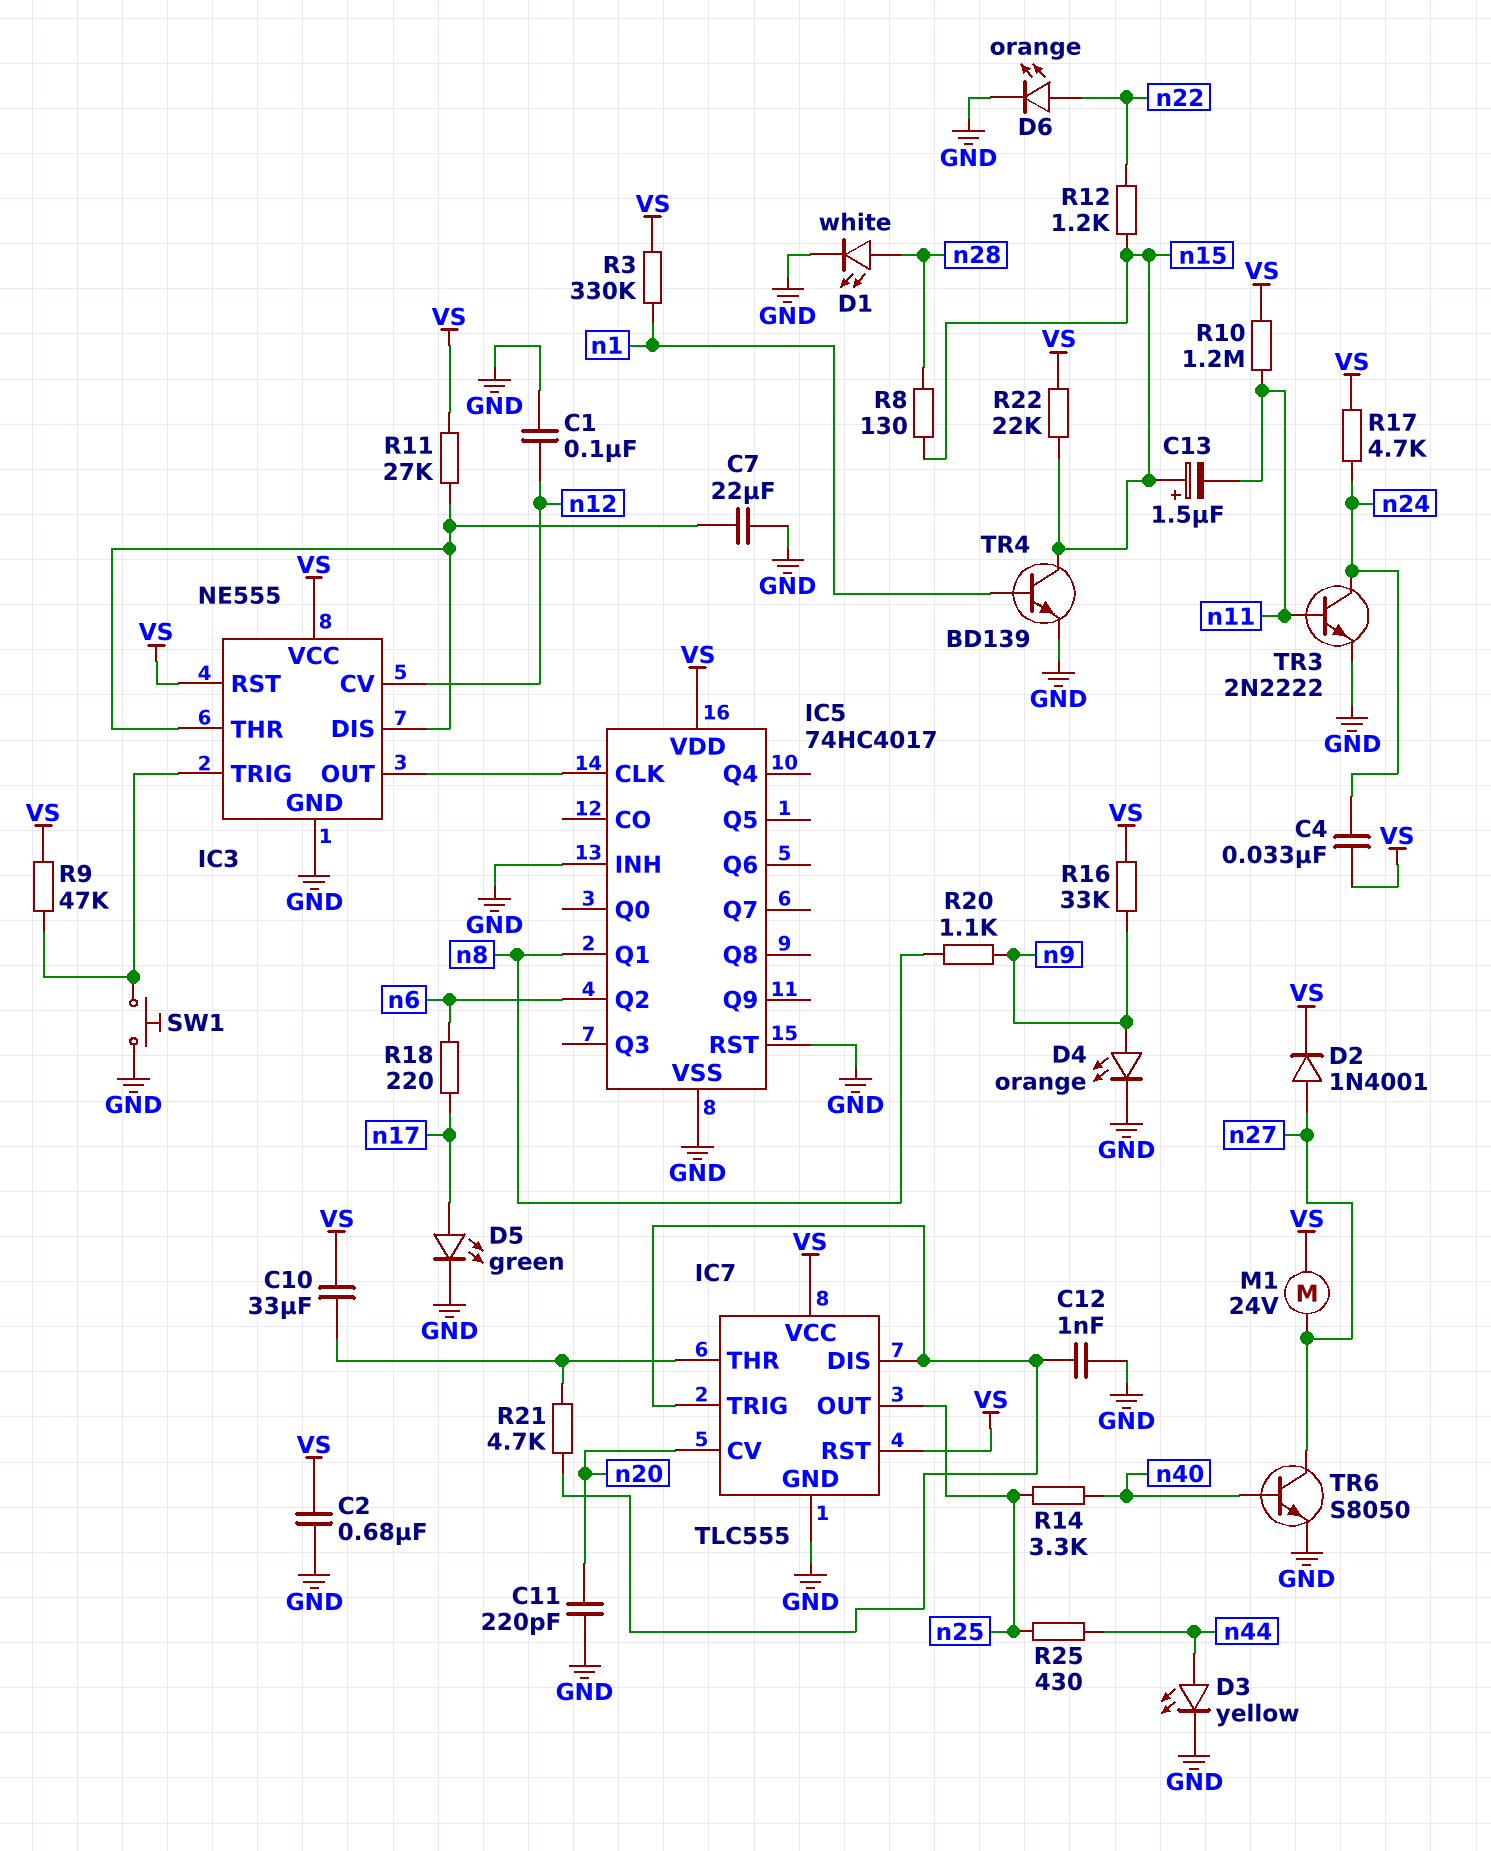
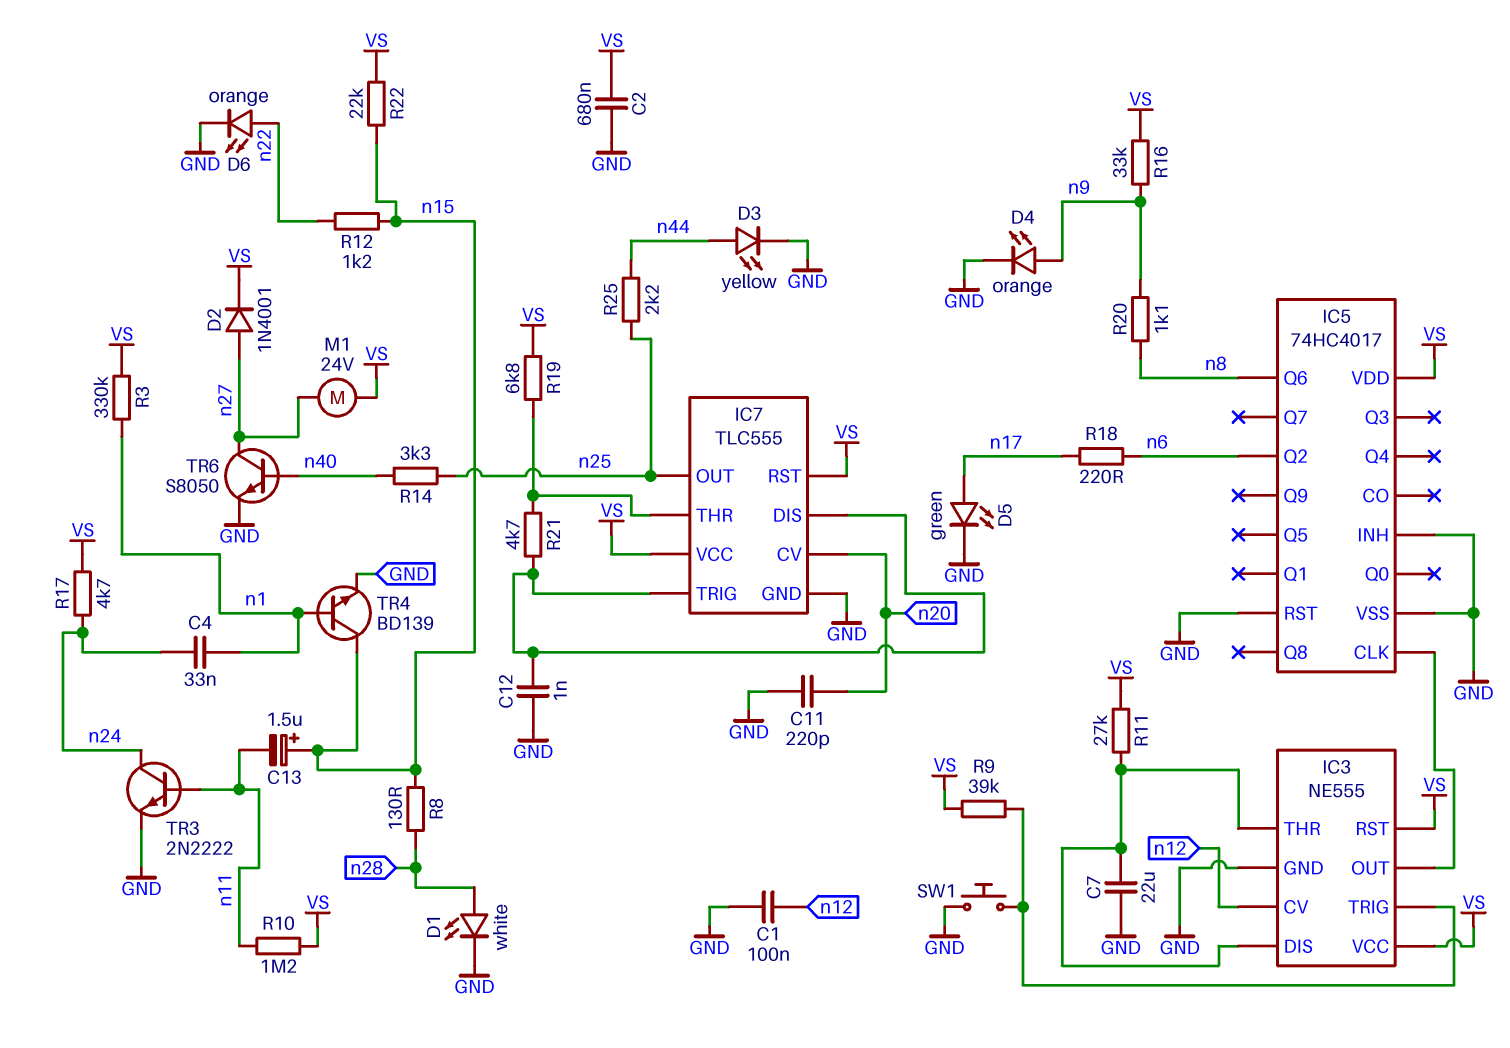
C4: 33nF (VS, n24) -> 33nF (n1, n24)
C10: 33uF (IC7/THR, VS) -> none
IC5 pin Q1: n8 -> none
IC5 pin Q6: none -> n8
R9: 47k (IC3/TRIG, VS) -> 39k (IC3/TRIG, VS)
R19: none -> 6.8k (IC7/THR, VS)
R25: 430 (n25, n44) -> 2.2k (n25, n44)

